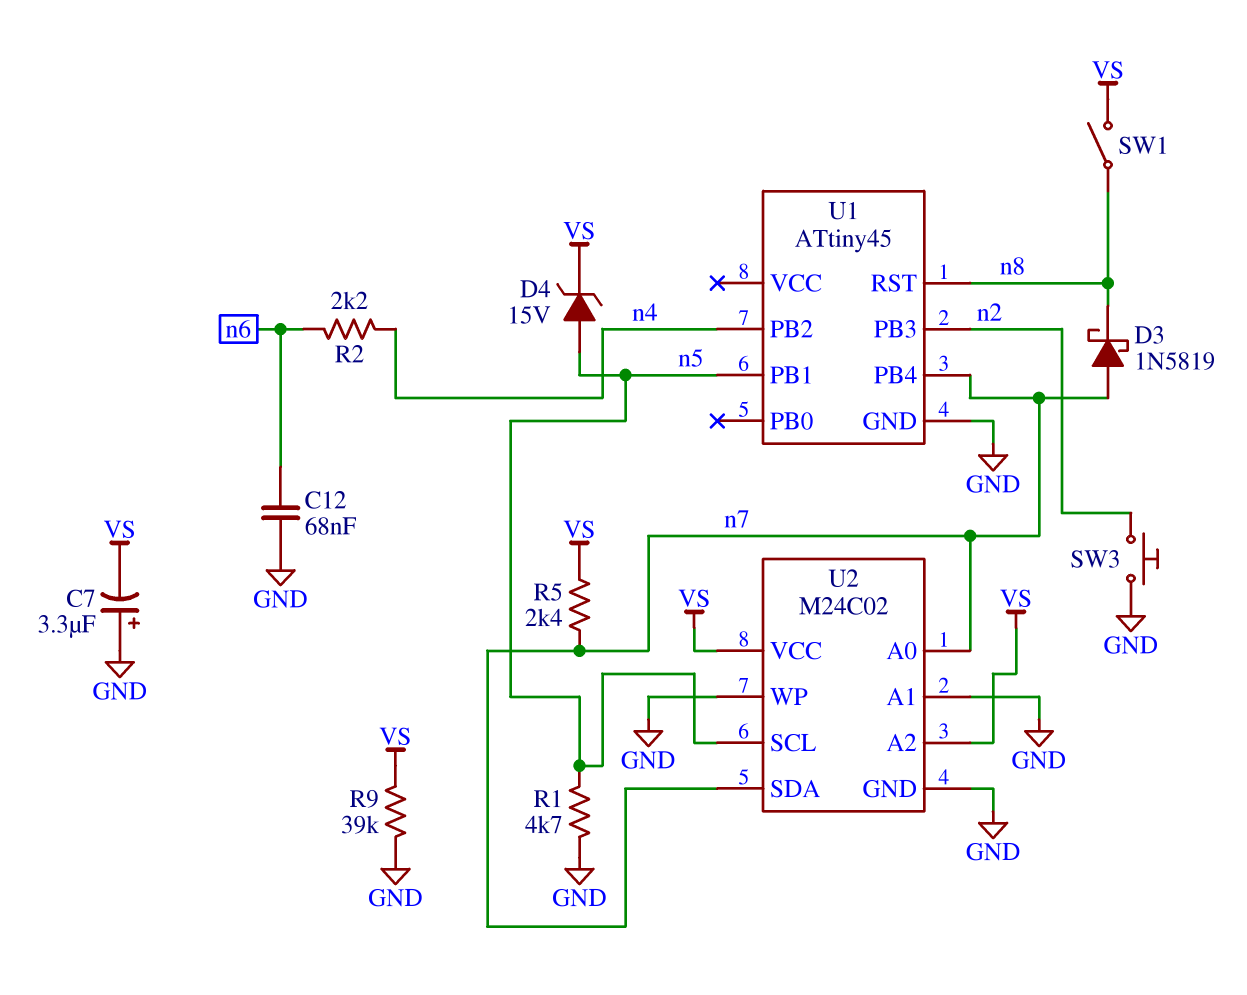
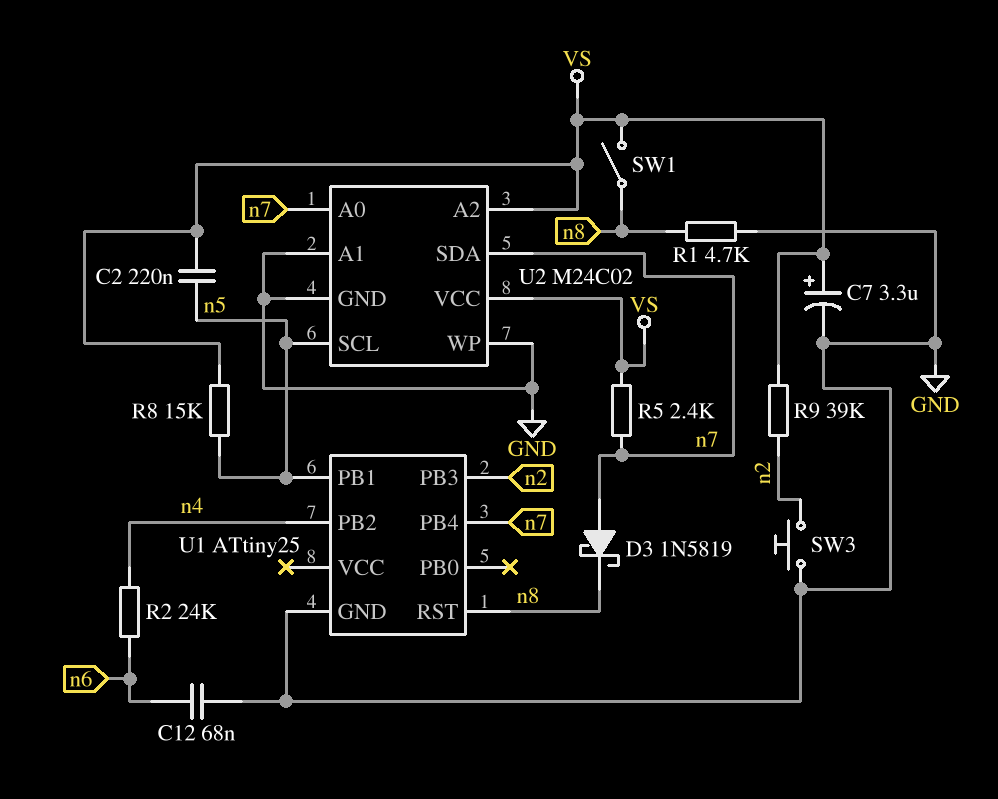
C2: none -> 220nF (VS, n5)
C7: 3.3uF (plus GND, minus VS) -> 3.3uF (plus VS, minus GND)
D4: zener 15V (A n5, K VS) -> none
R1: 4.7k (GND, n5) -> 4.7k (GND, n8)
R2: 2.2k (n4, n6) -> 24k (n4, n6)
R8: none -> 15k (VS, n5)
R9: 39k (GND, VS) -> 39k (VS, n2)
U1: ATtiny45 -> ATtiny25

